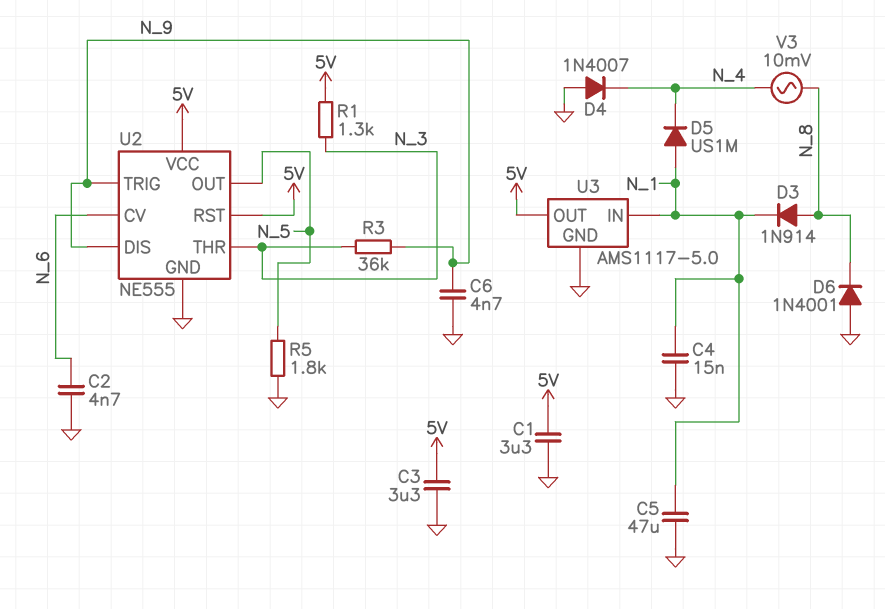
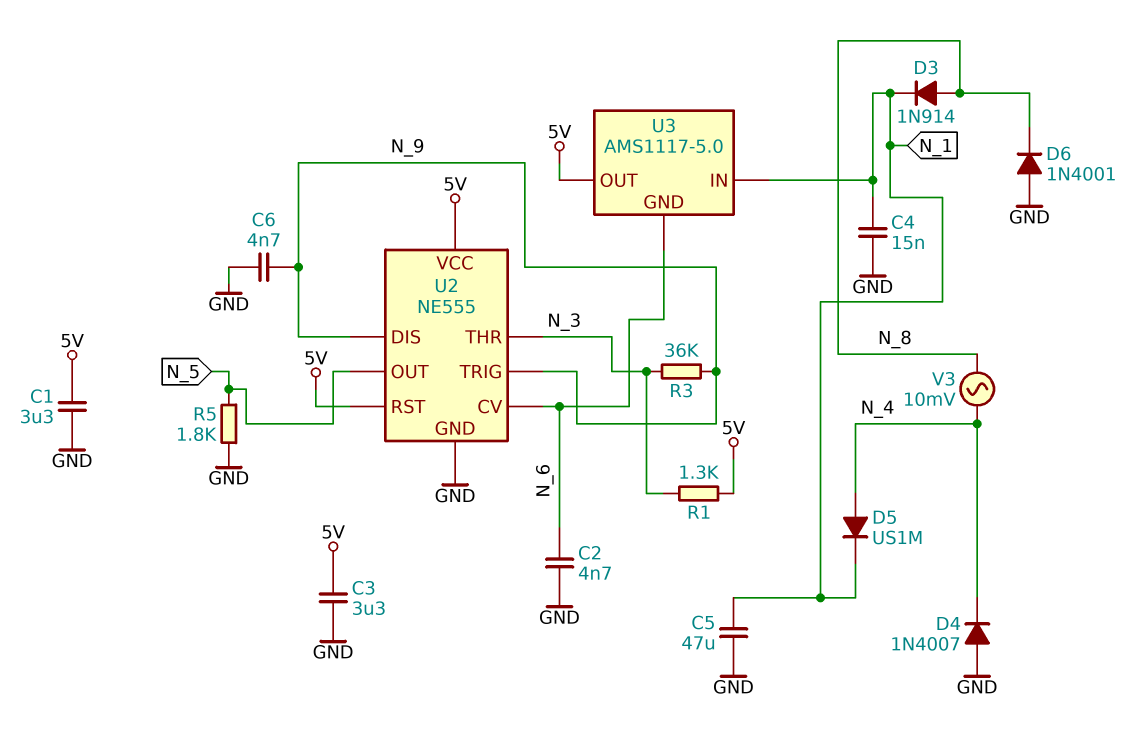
D5: diode US1M (A N_1, K N_4) -> diode US1M (A N_4, K N_1)
U3 pin GND: GND -> N_6

